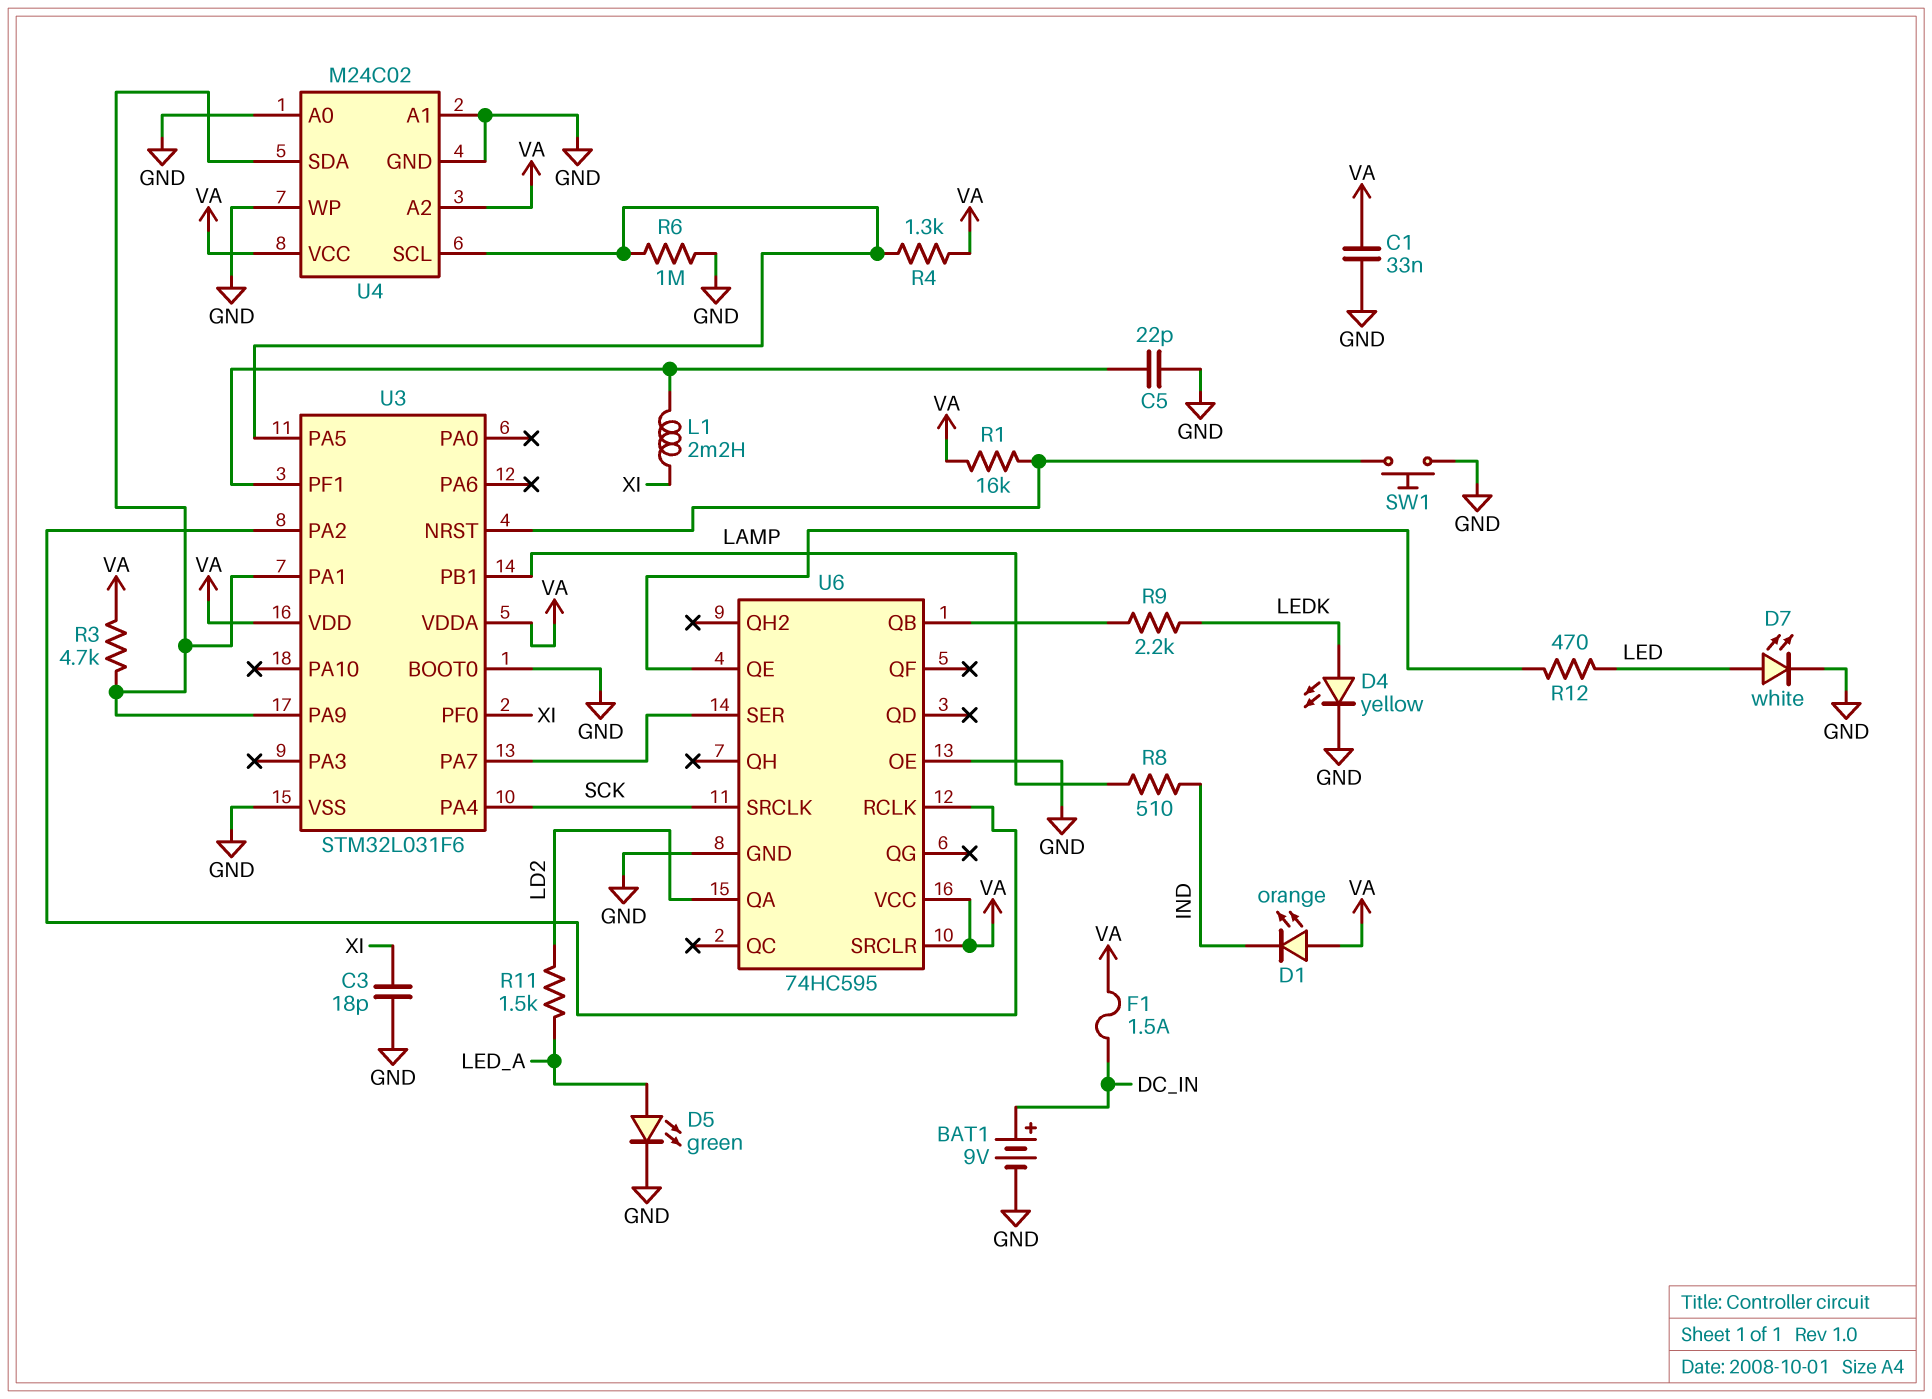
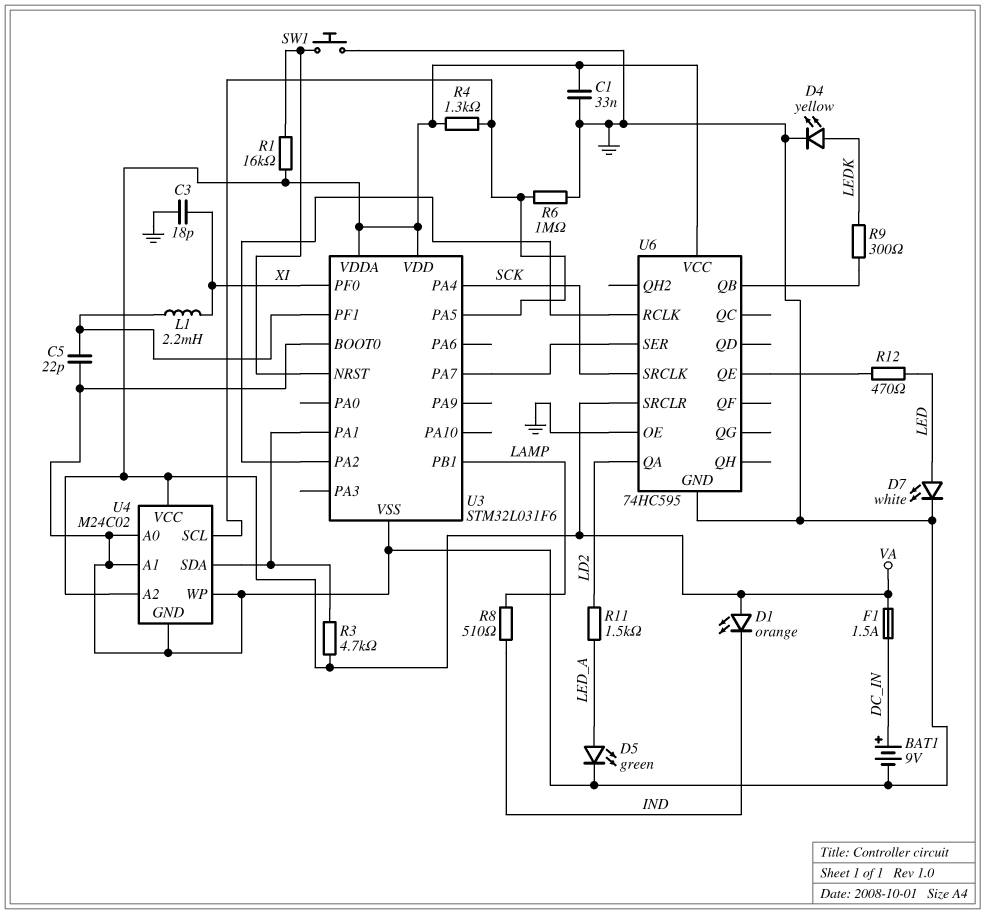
R9: 2.2k (LEDK, U6/QB) -> 300 (LEDK, U6/QB)
U3 pin PA9: U3/PA1 -> none

